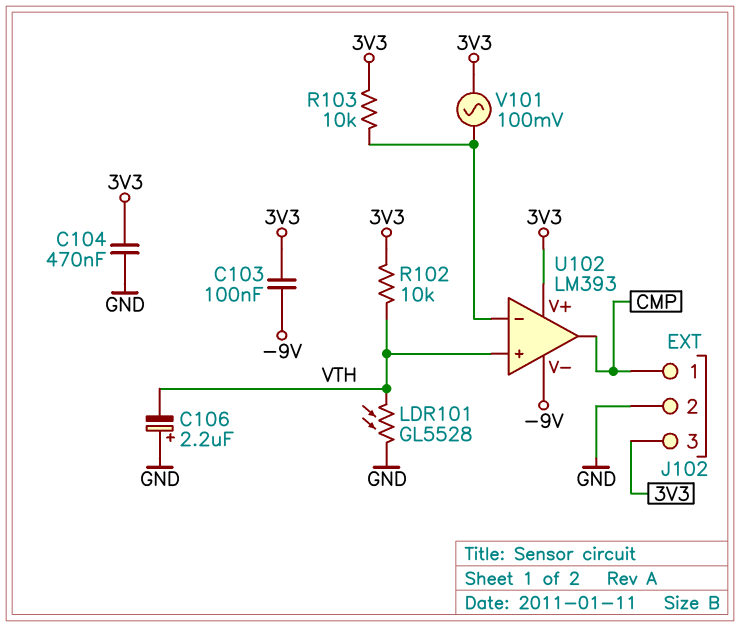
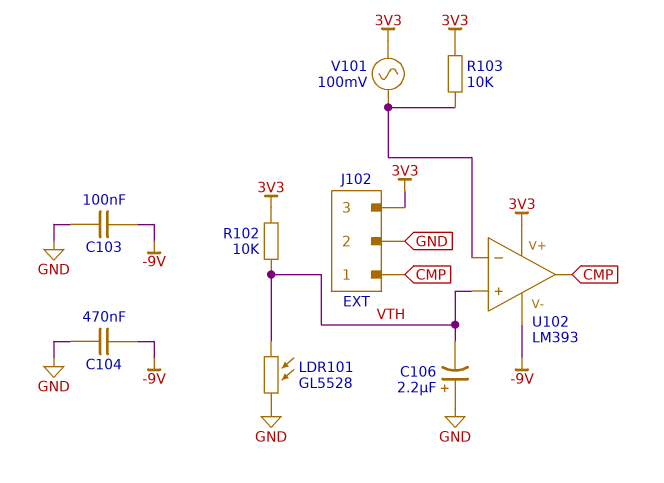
C103: 100nF (-9V, 3V3) -> 100nF (-9V, GND)
C104: 470nF (3V3, GND) -> 470nF (-9V, GND)

